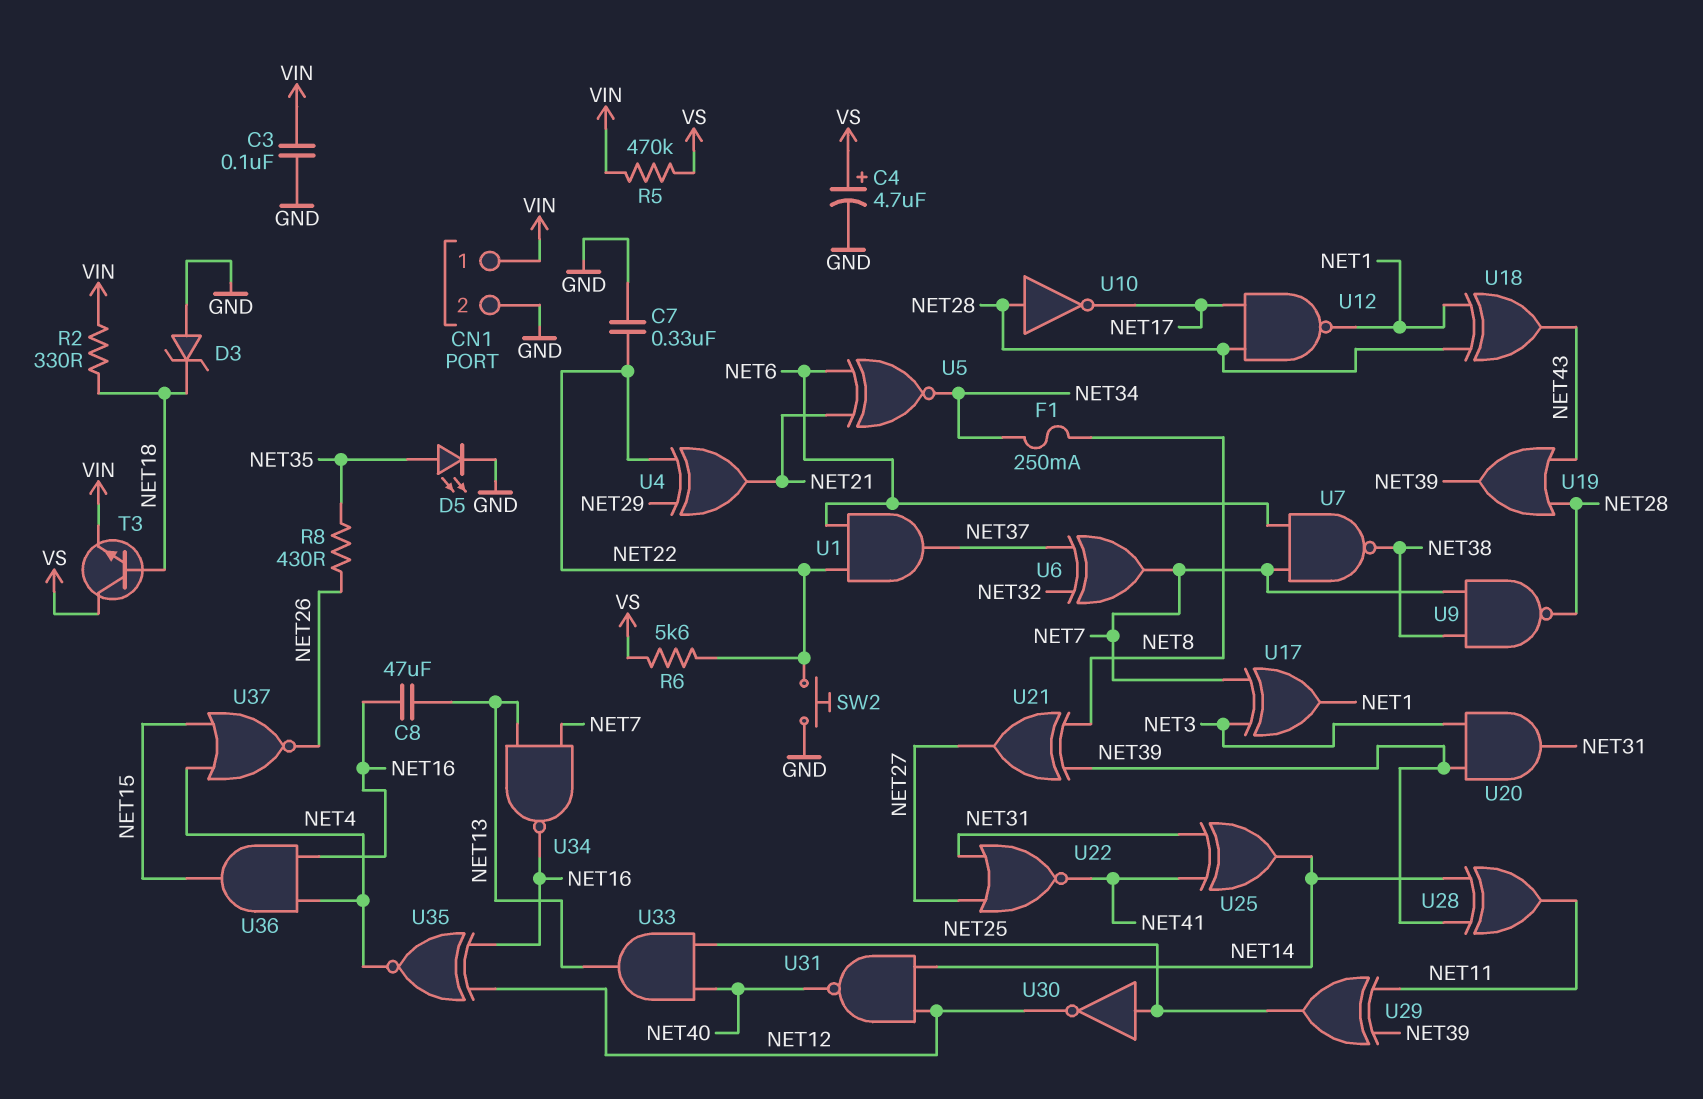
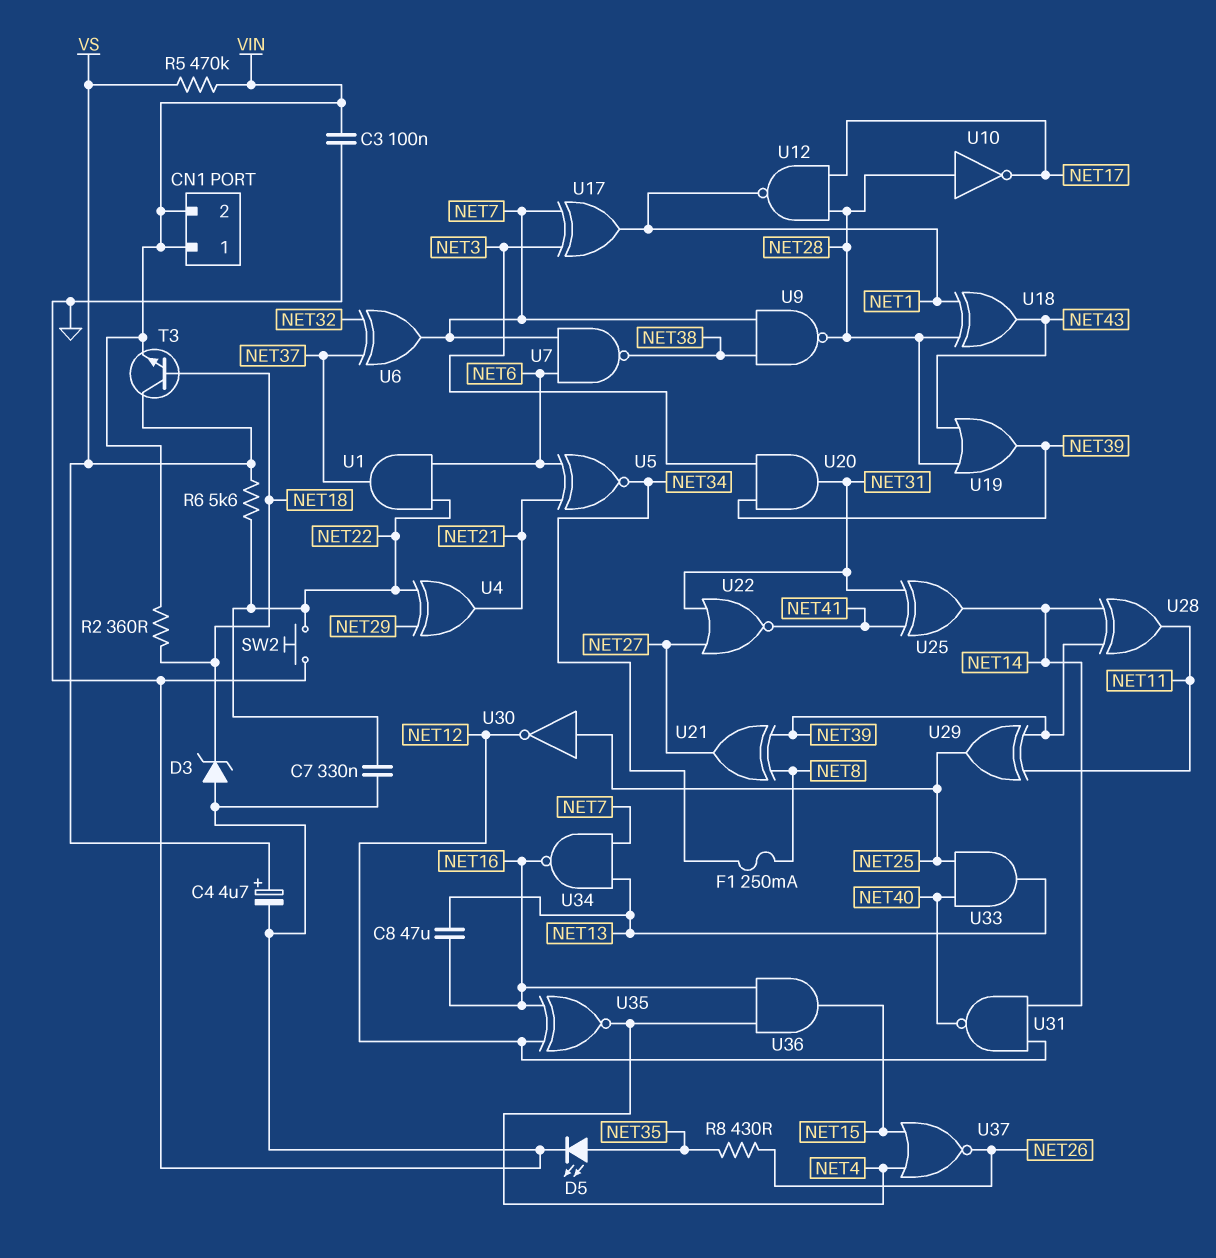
CN1 pin 2: GND -> VIN
R2: 330 (NET18, VIN) -> 360 (NET18, VIN)

